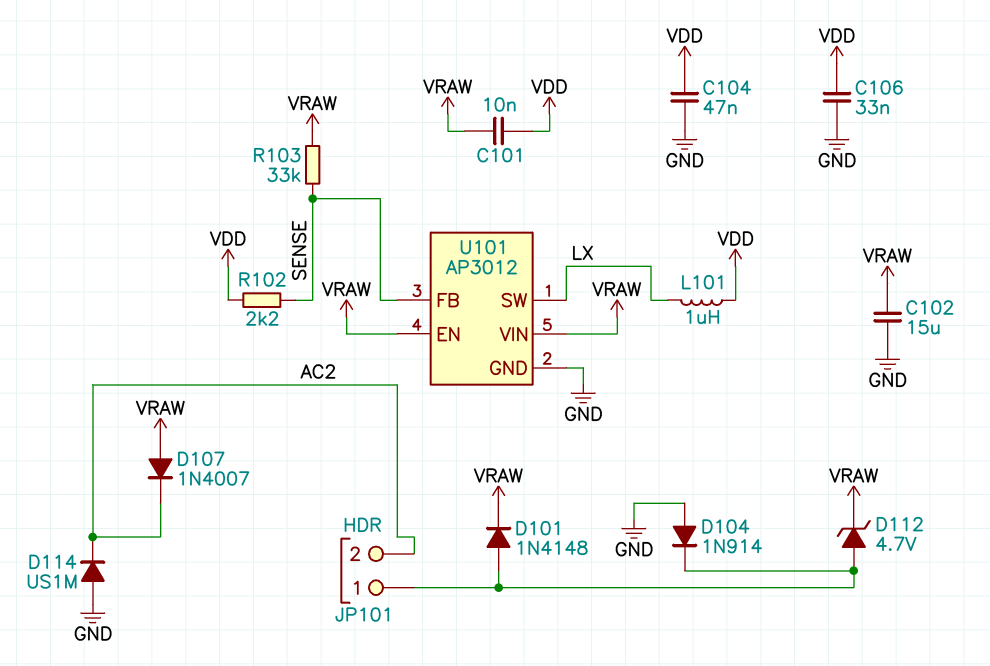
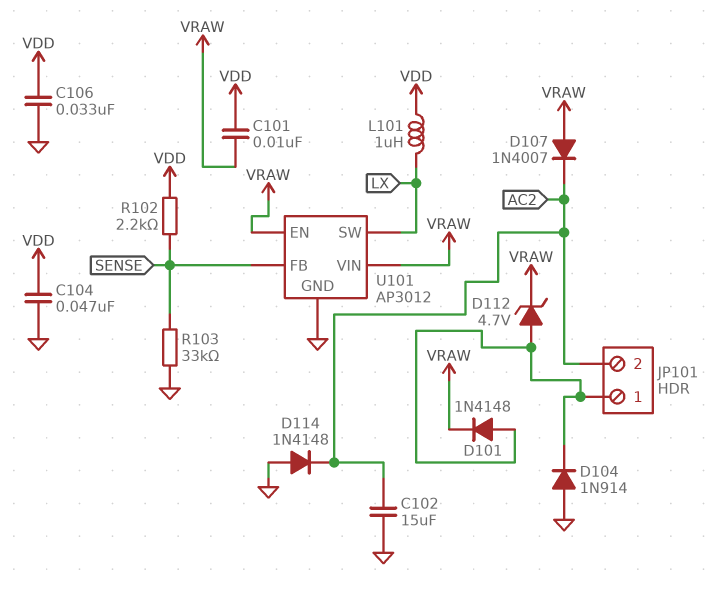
C102: 15uF (GND, VRAW) -> 15uF (AC2, GND)
D114: diode US1M (A GND, K AC2) -> diode 1N4148 (A GND, K AC2)
R103: 33k (SENSE, VRAW) -> 33k (GND, SENSE)

